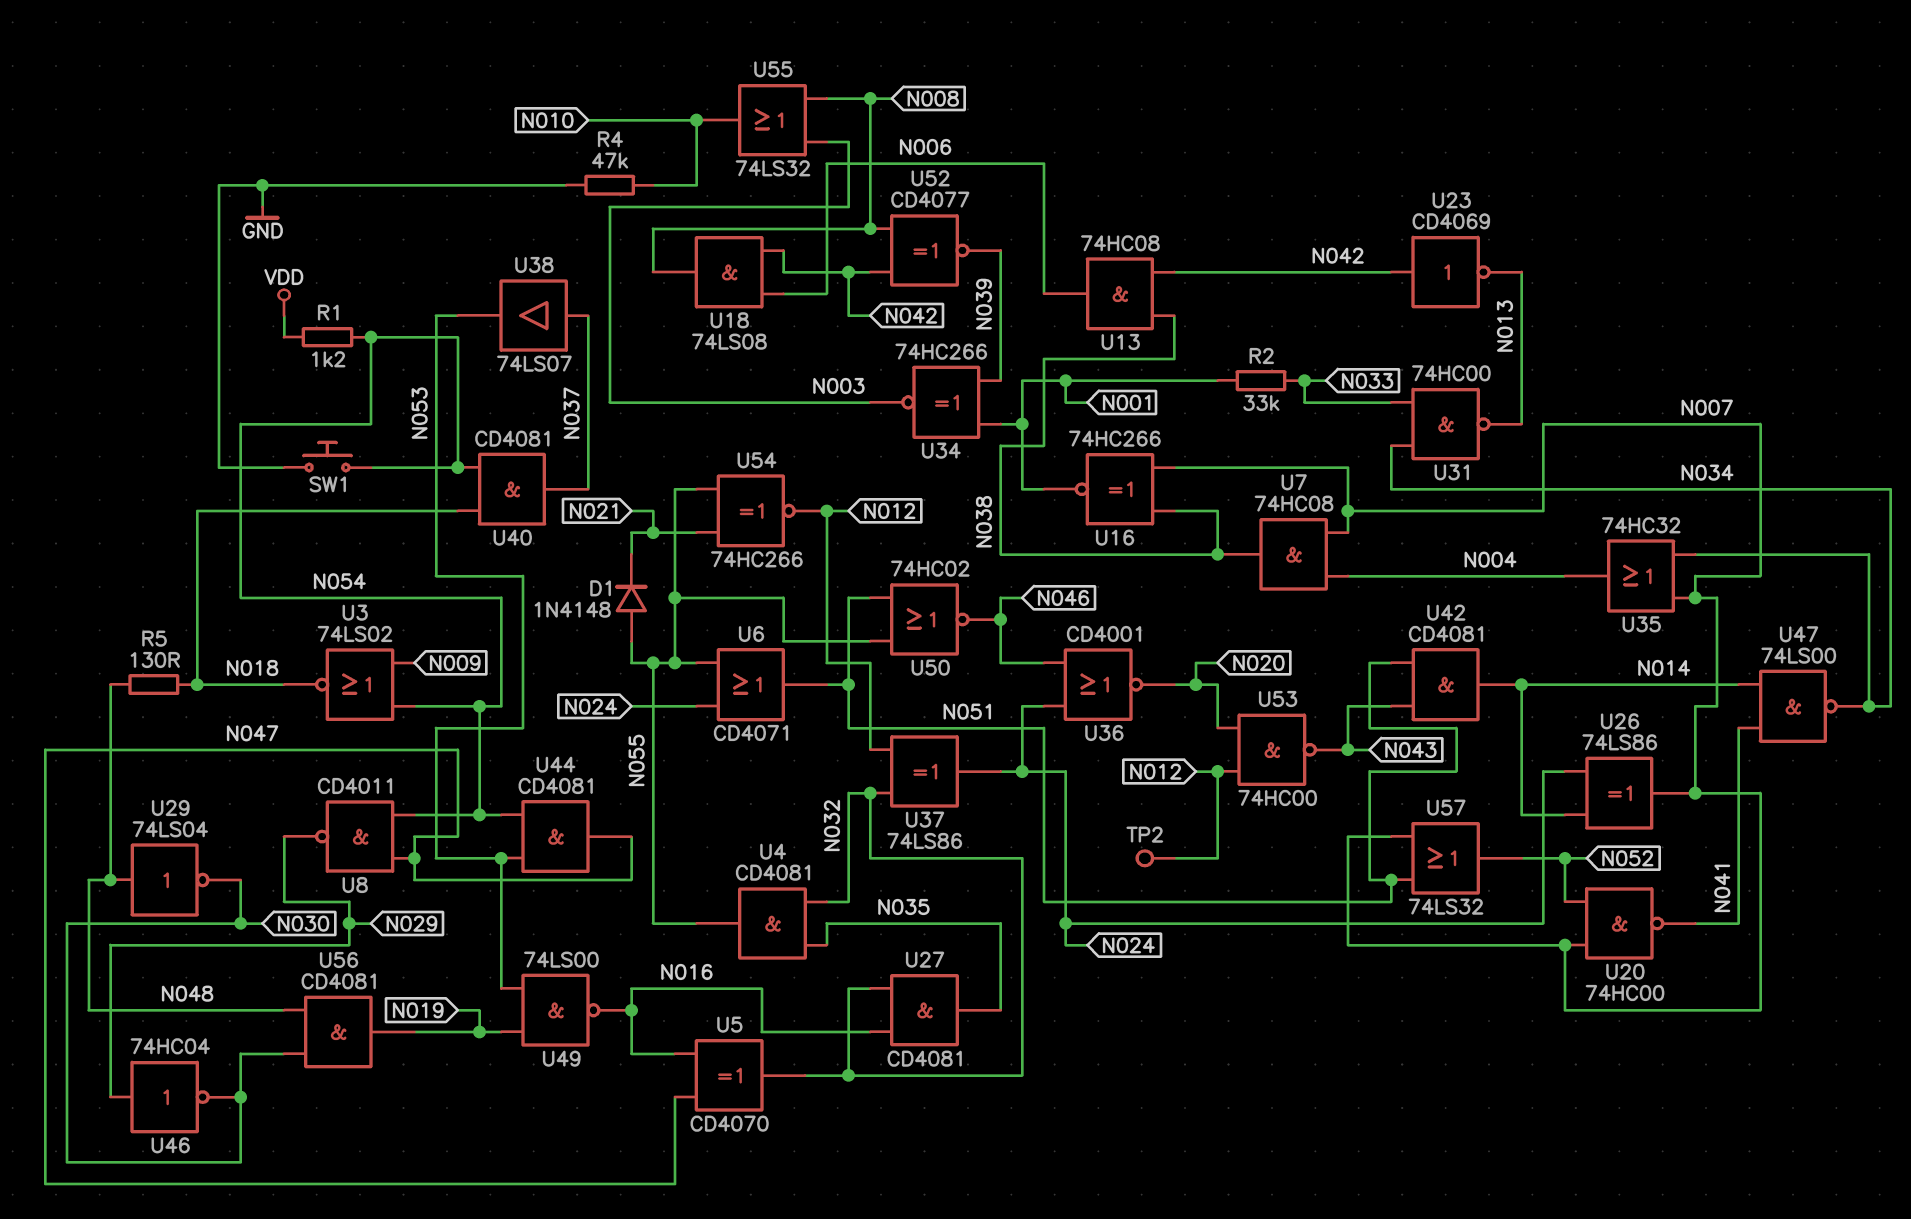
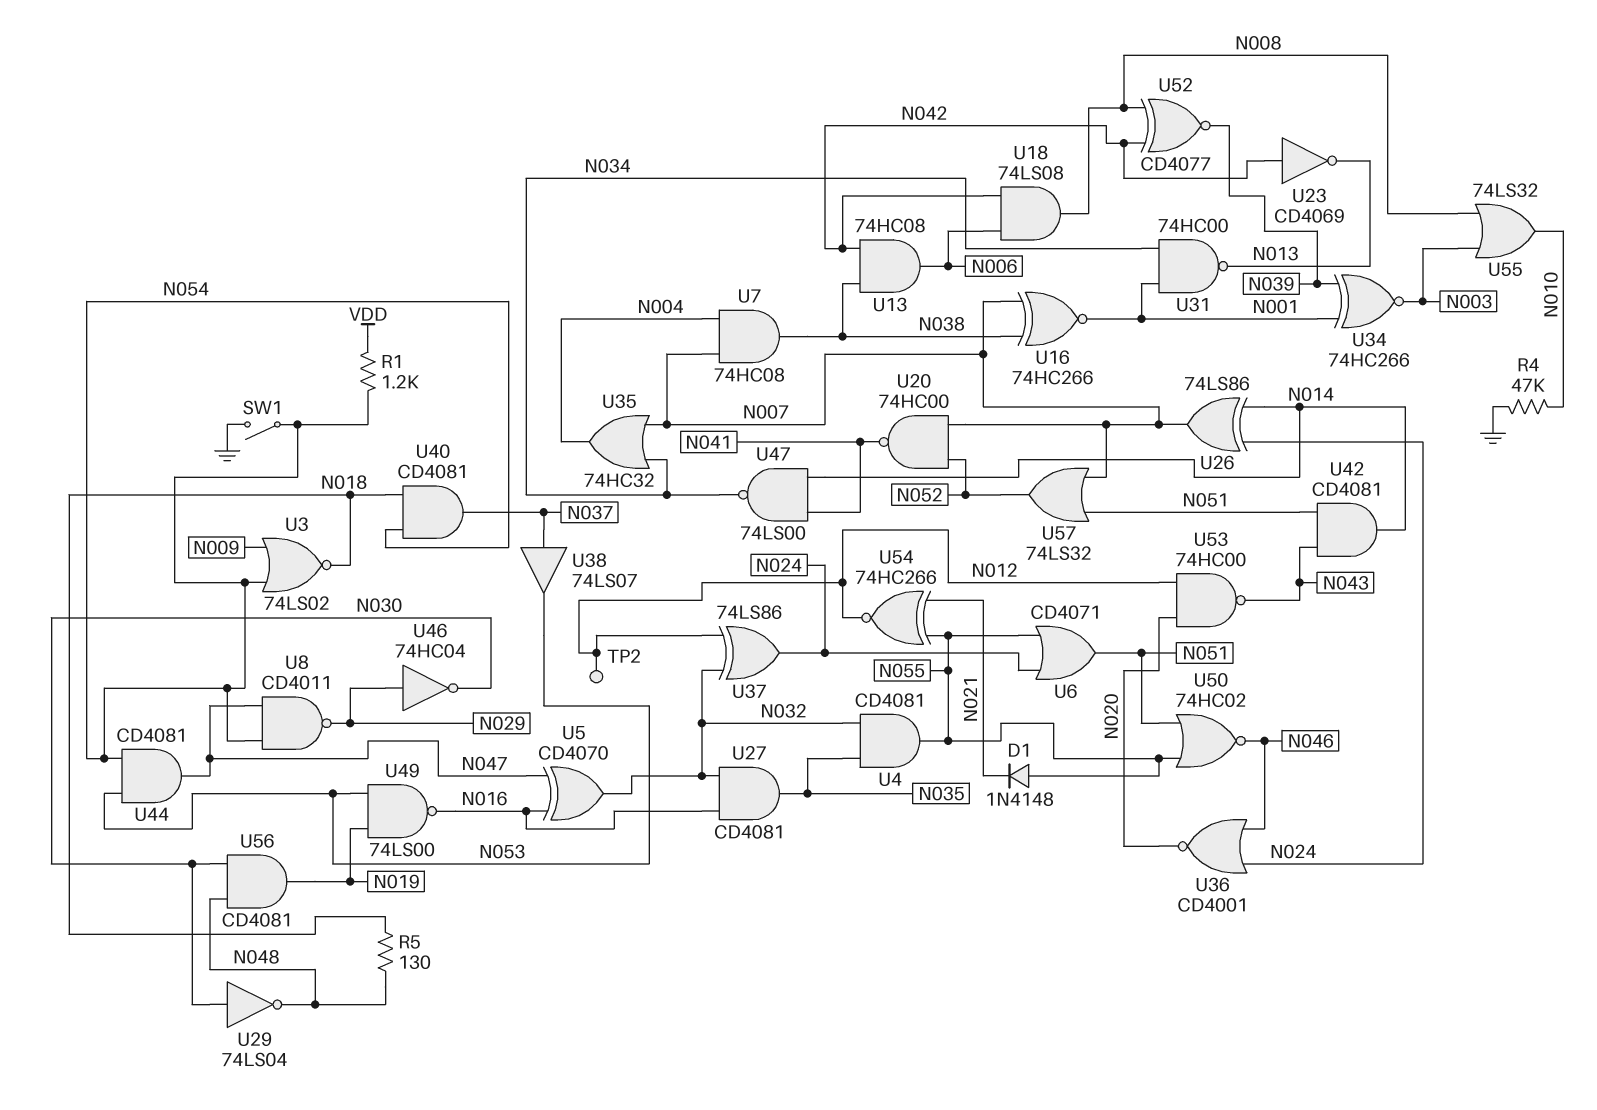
R2: 33k (N001, N033) -> none
SW1: button (GND, N054) -> switch (GND, N054)
U29: NOT 74LS04 (in N048, out N030) -> NOT 74LS04 (in N030, out N048)
U31: NAND 74HC00 (in N033, in N034, out N013) -> NAND 74HC00 (in N001, in N034, out N013)

